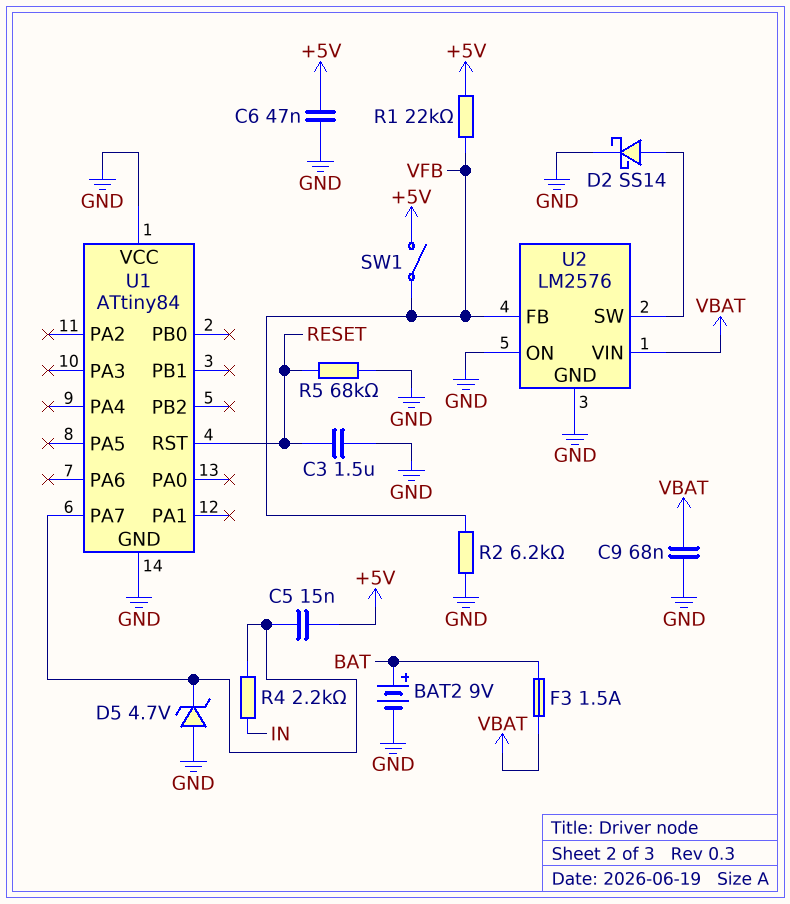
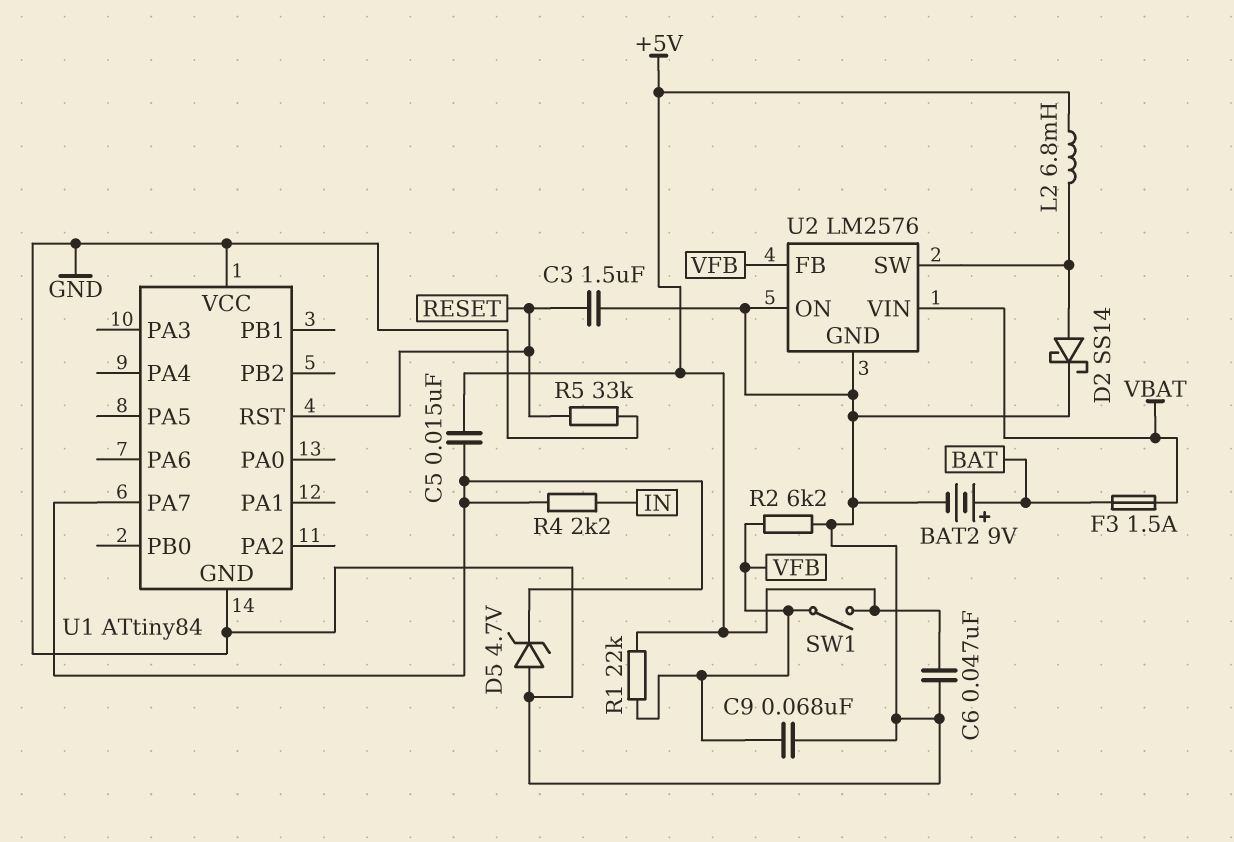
C9: 68nF (GND, VBAT) -> 68nF (GND, VFB)
L2: none -> 6.8mH (+5V, U2/SW)
R5: 68k (GND, RESET) -> 33k (GND, RESET)

